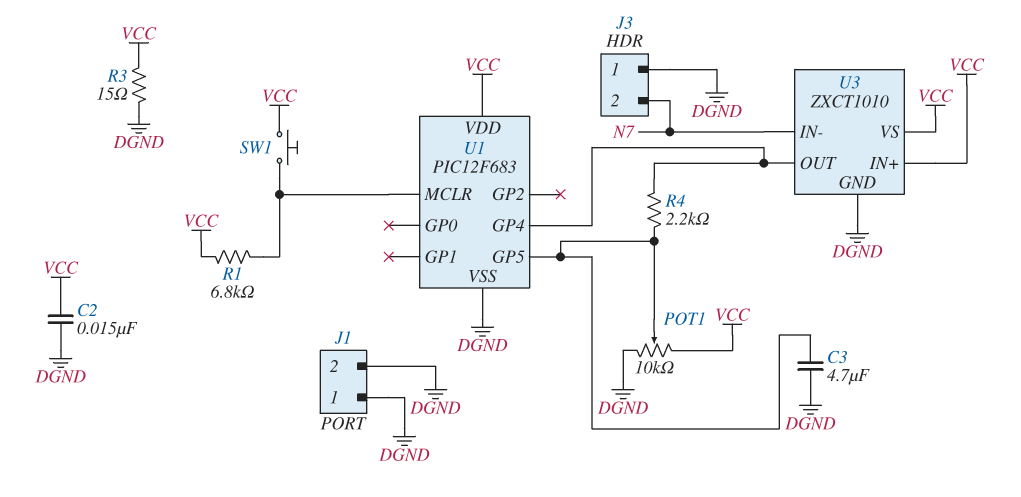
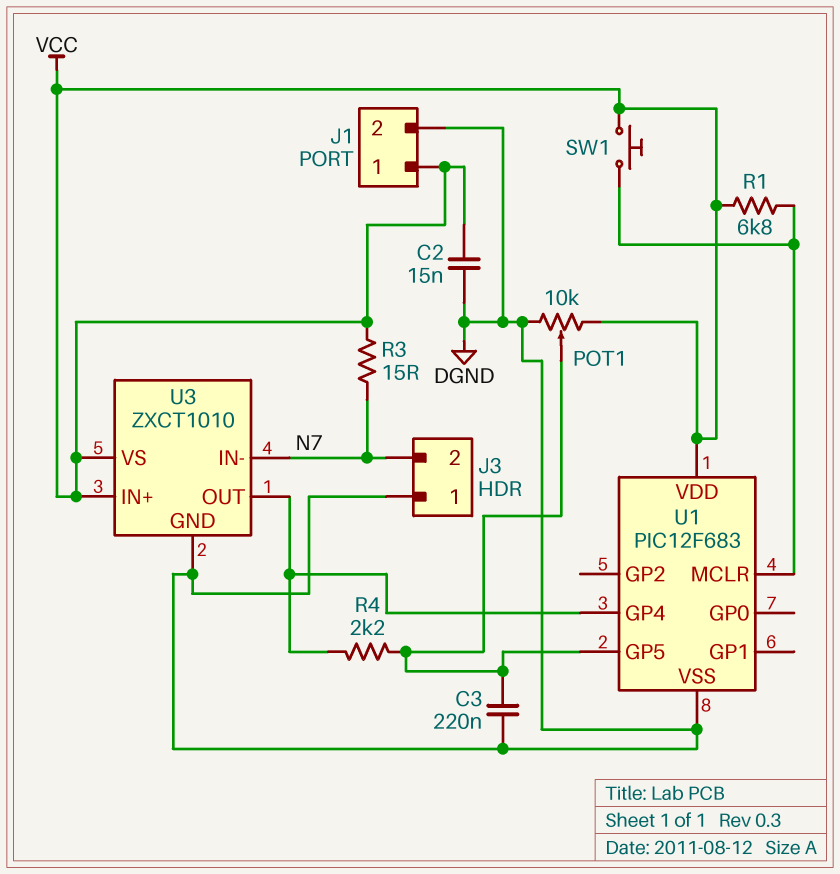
C3: 4.7uF (DGND, U1/GP5) -> 220nF (DGND, U1/GP5)
J1 pin 1: DGND -> VCC
R3: 15 (DGND, VCC) -> 15 (N7, VCC)

